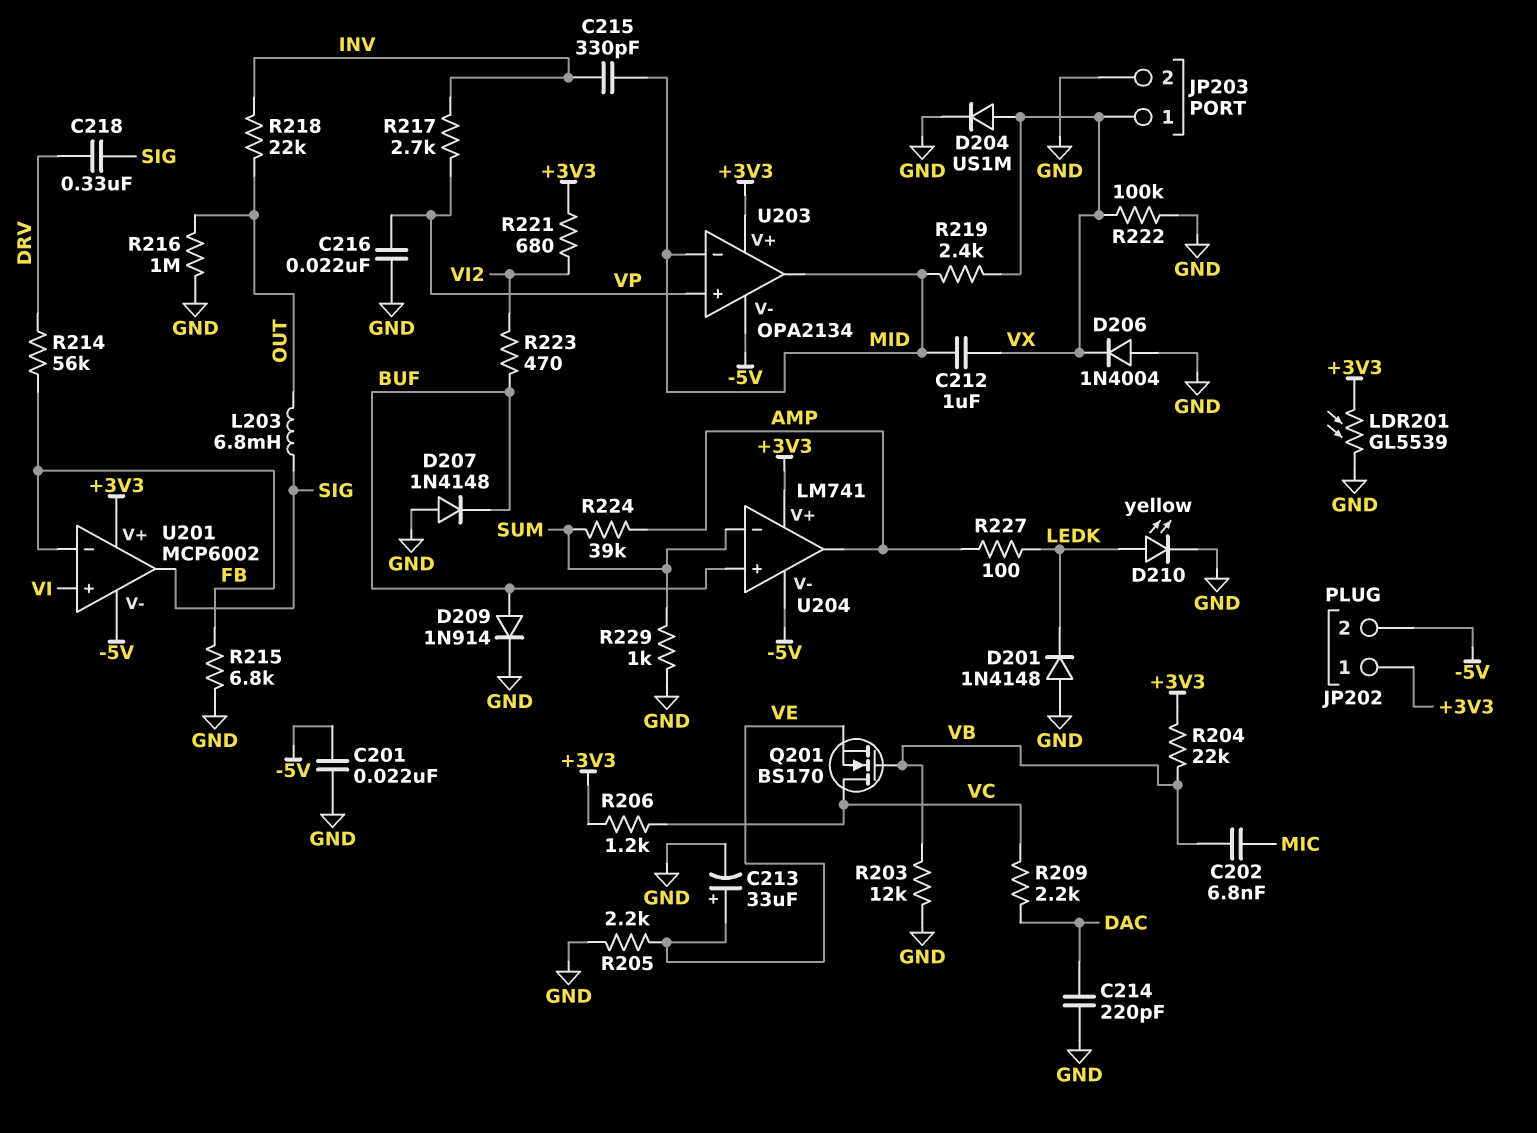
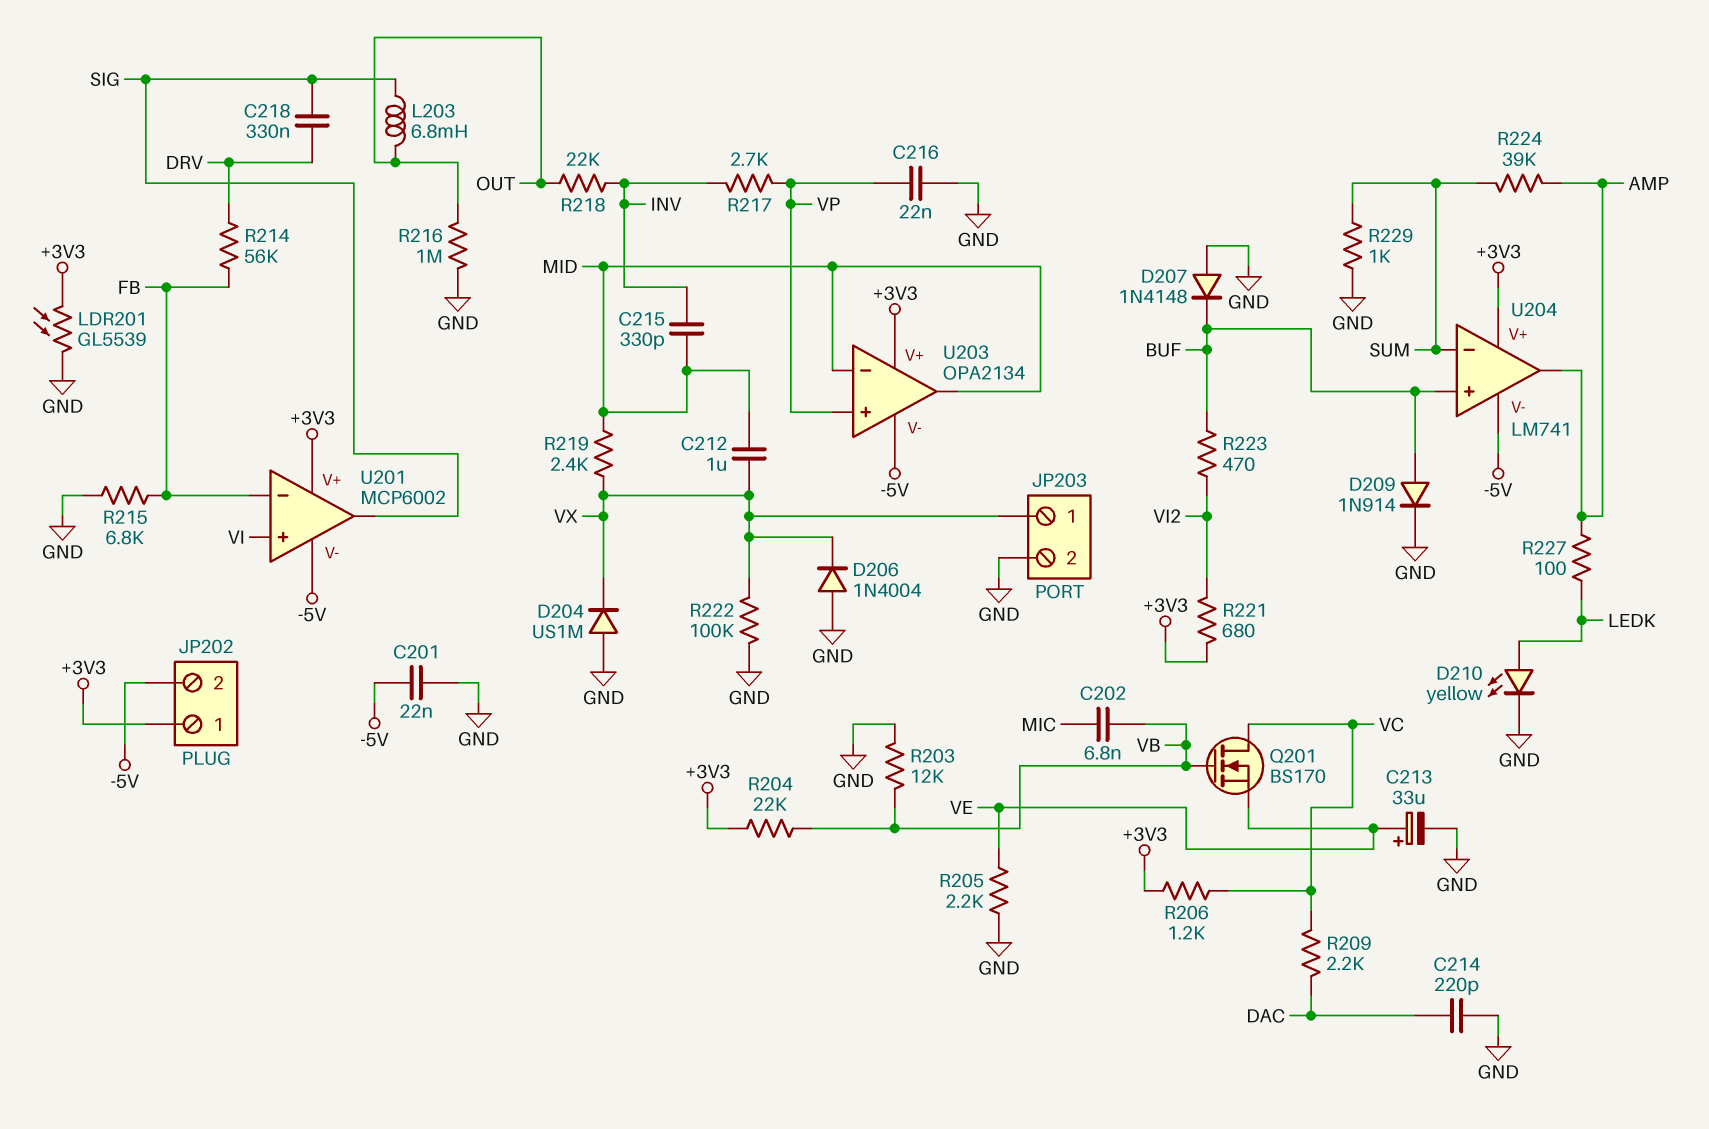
D201: diode 1N4148 (A GND, K LEDK) -> none
D204: diode US1M (A VX, K GND) -> diode US1M (A GND, K VX)

